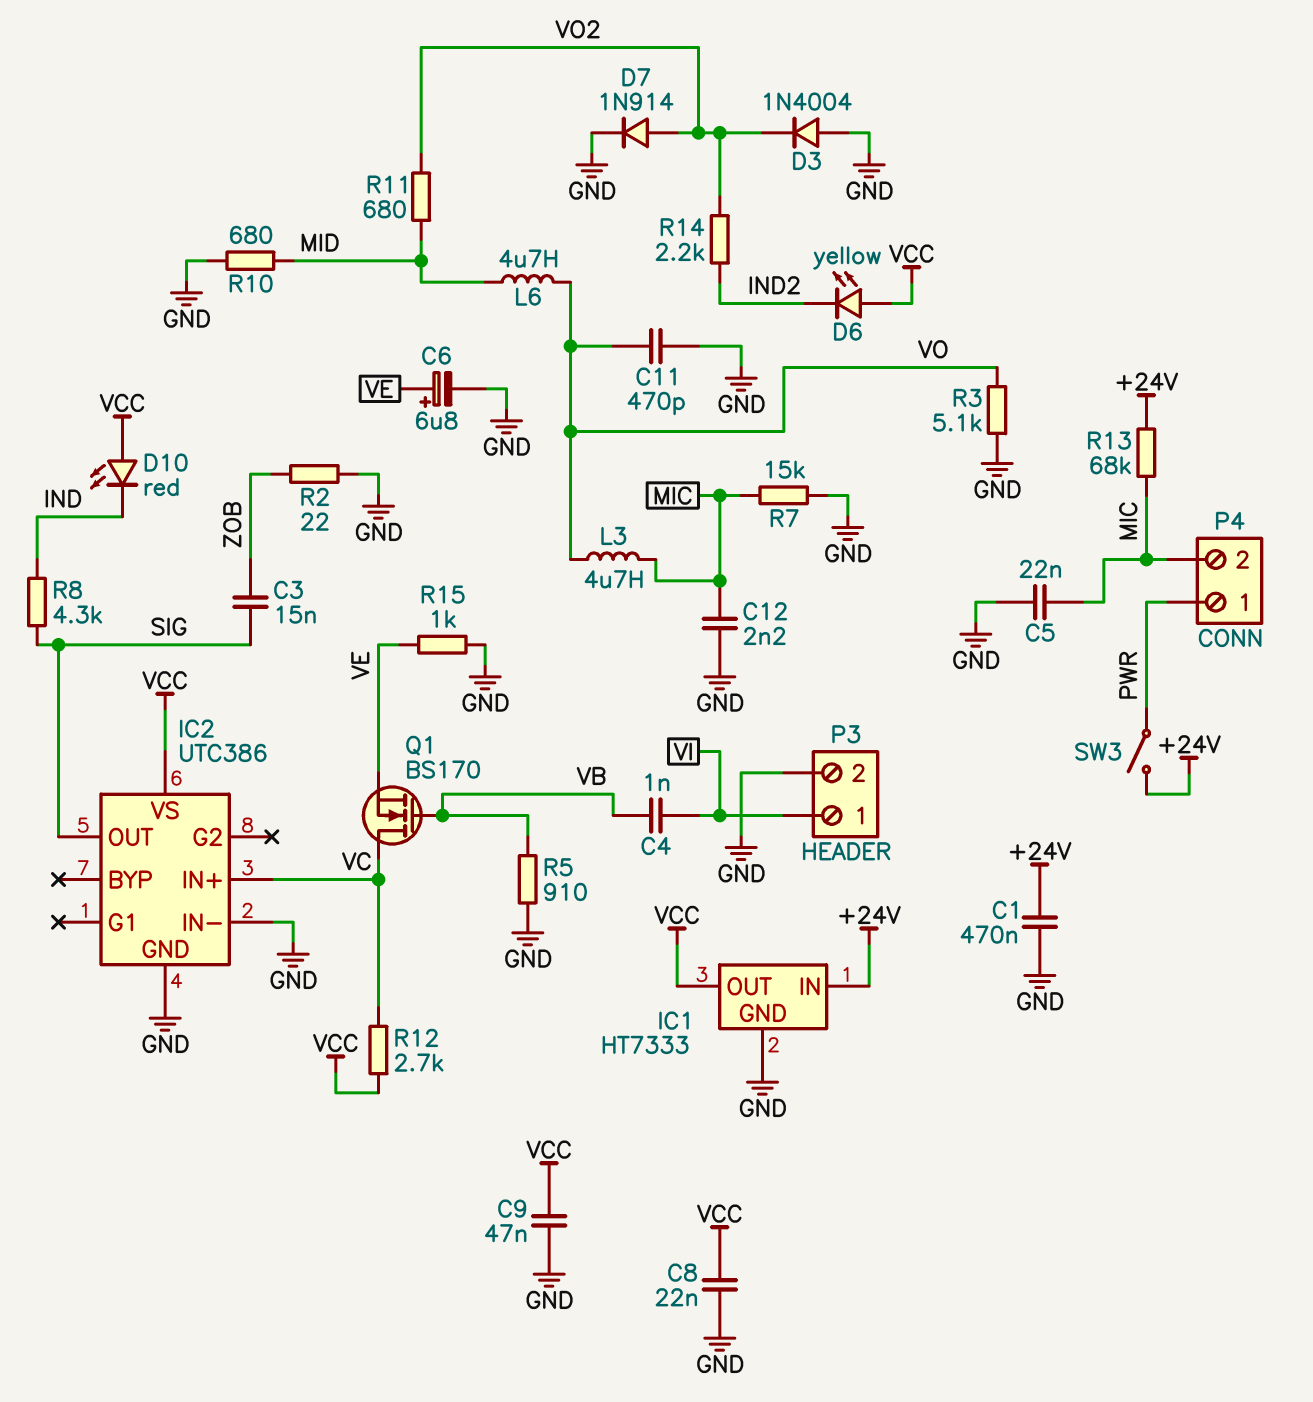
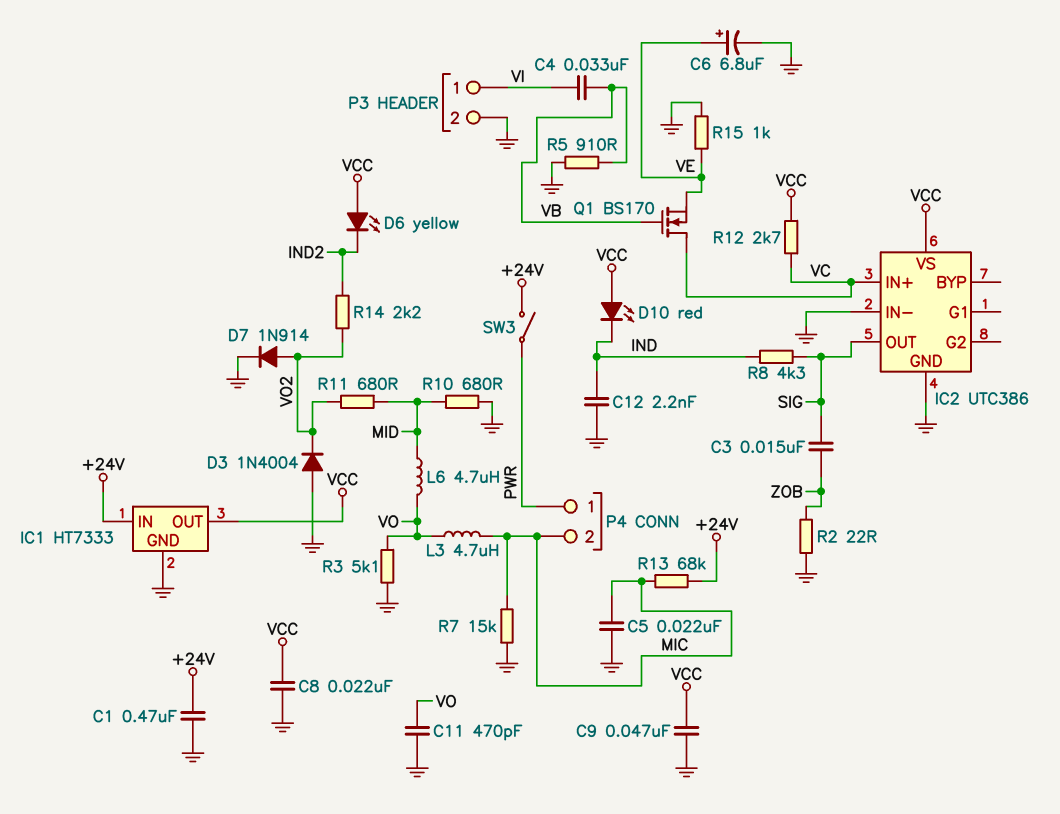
C4: 1nF (VB, VI) -> 33nF (VB, VI)
C12: 2.2nF (GND, MIC) -> 2.2nF (GND, IND)

